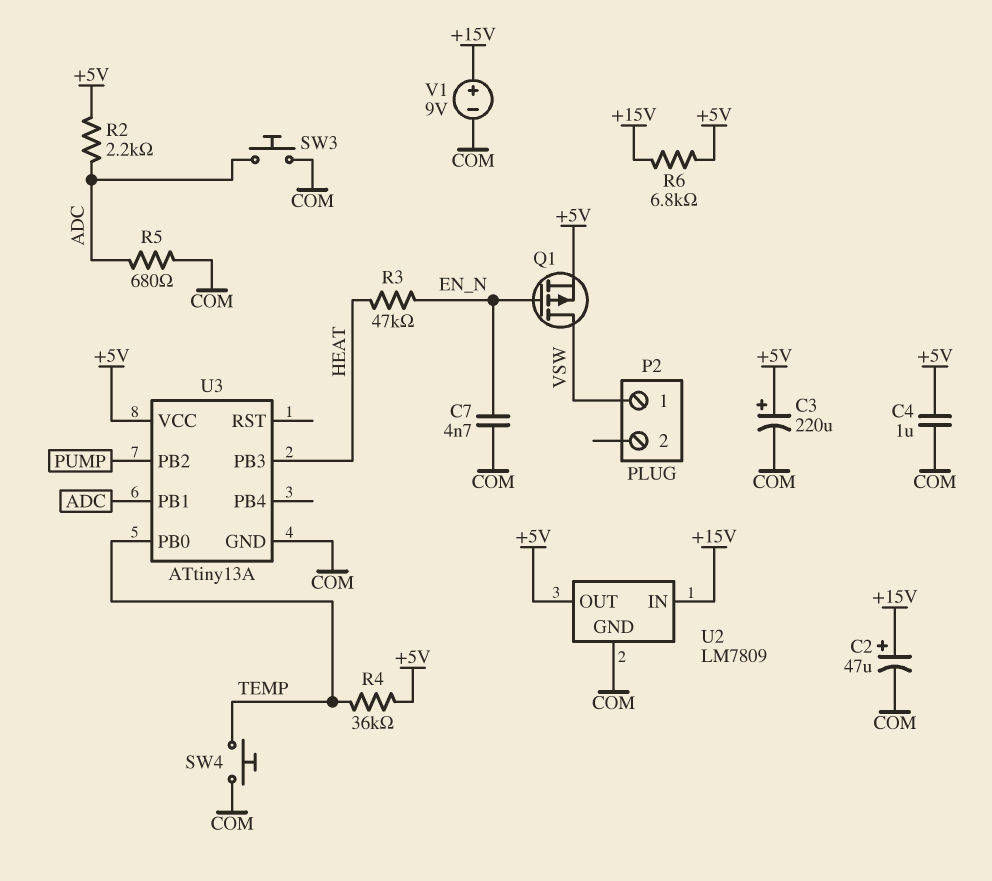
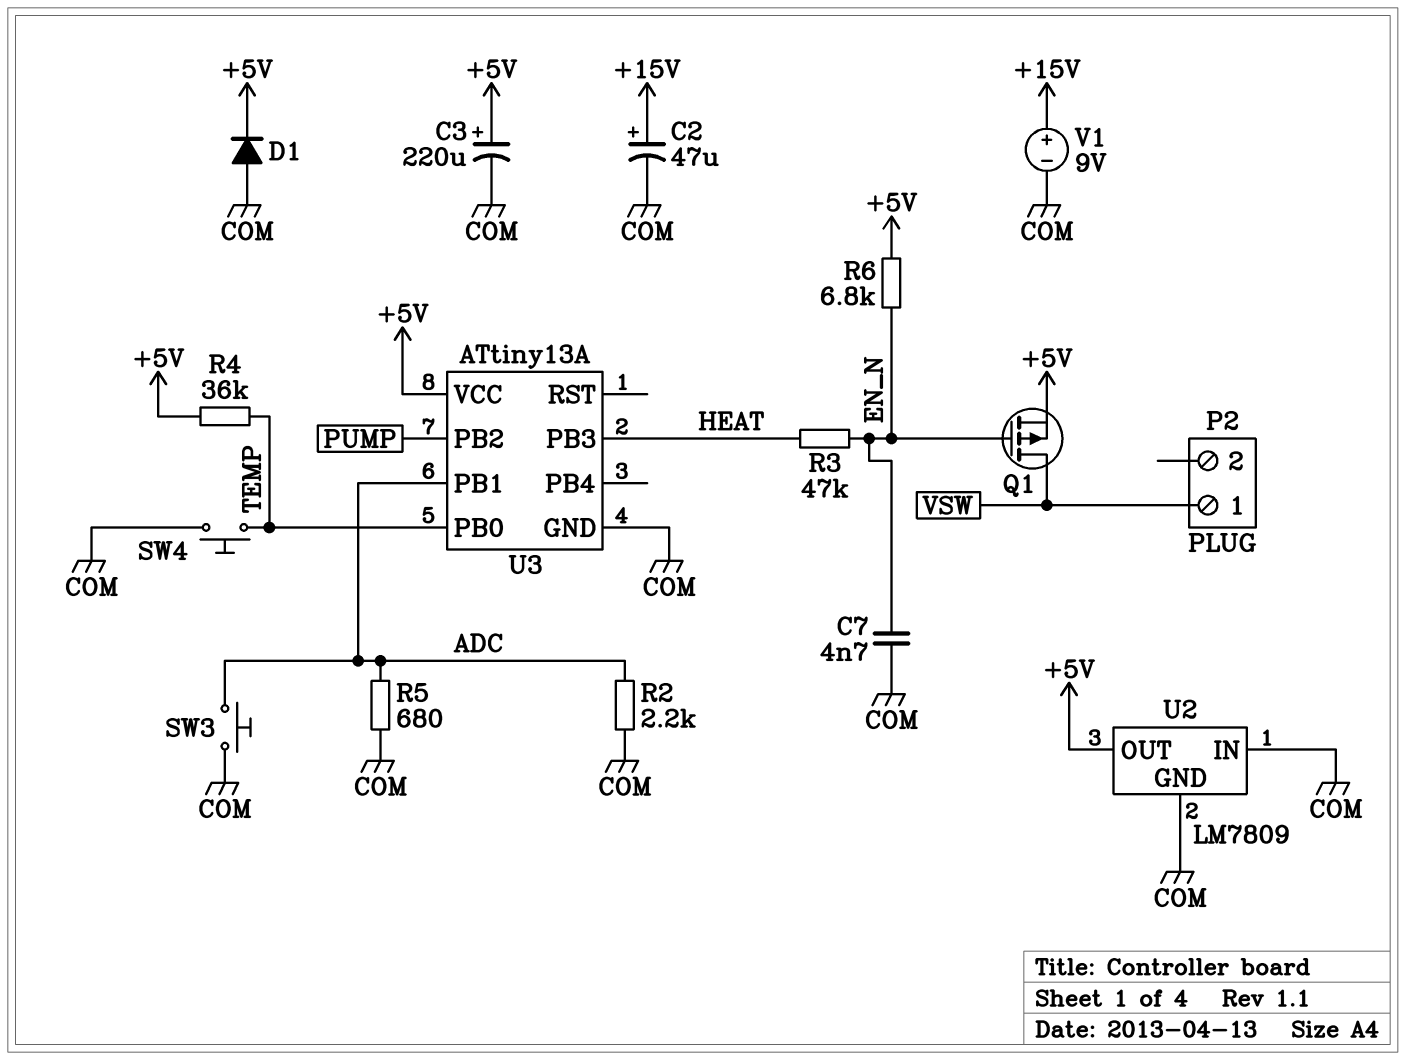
C4: 1uF (+5V, COM) -> none
D1: none -> diode (A COM, K +5V)
R2: 2.2k (+5V, ADC) -> 2.2k (ADC, COM)
R6: 6.8k (+5V, +15V) -> 6.8k (+5V, EN_N)
U2 pin IN: +15V -> COM

